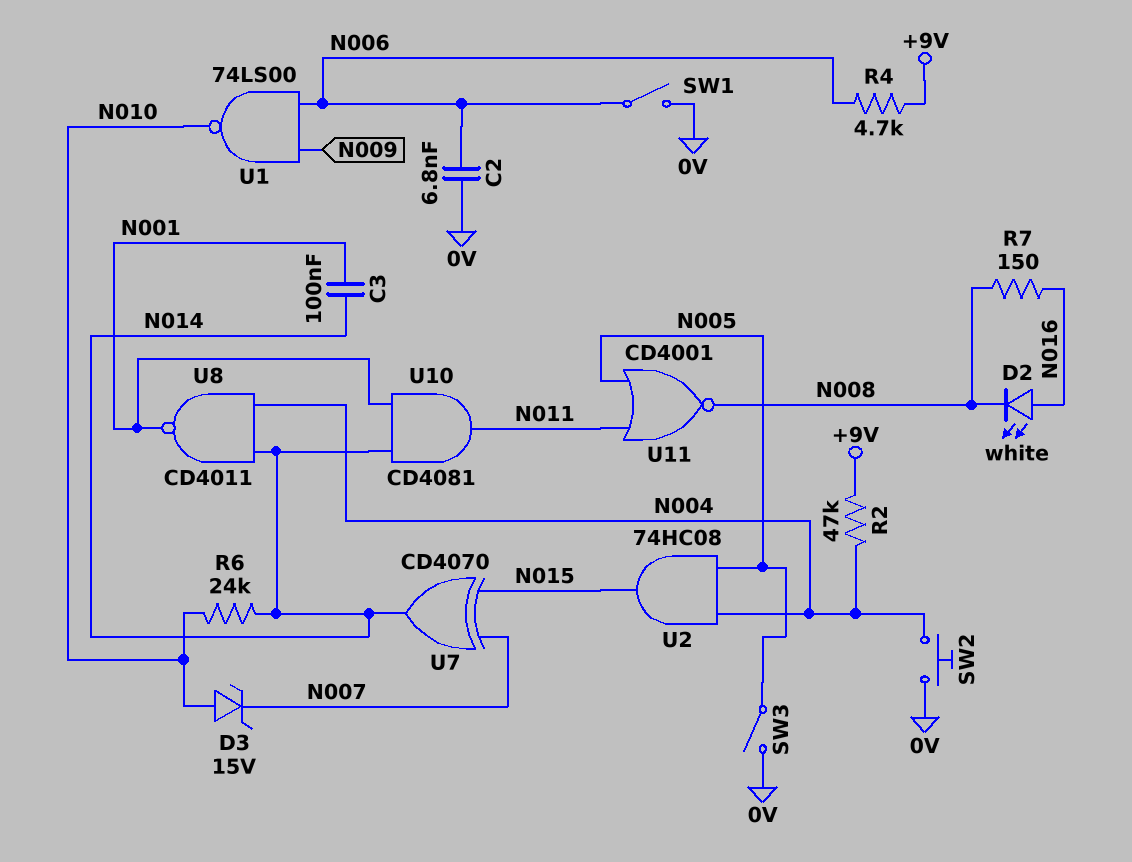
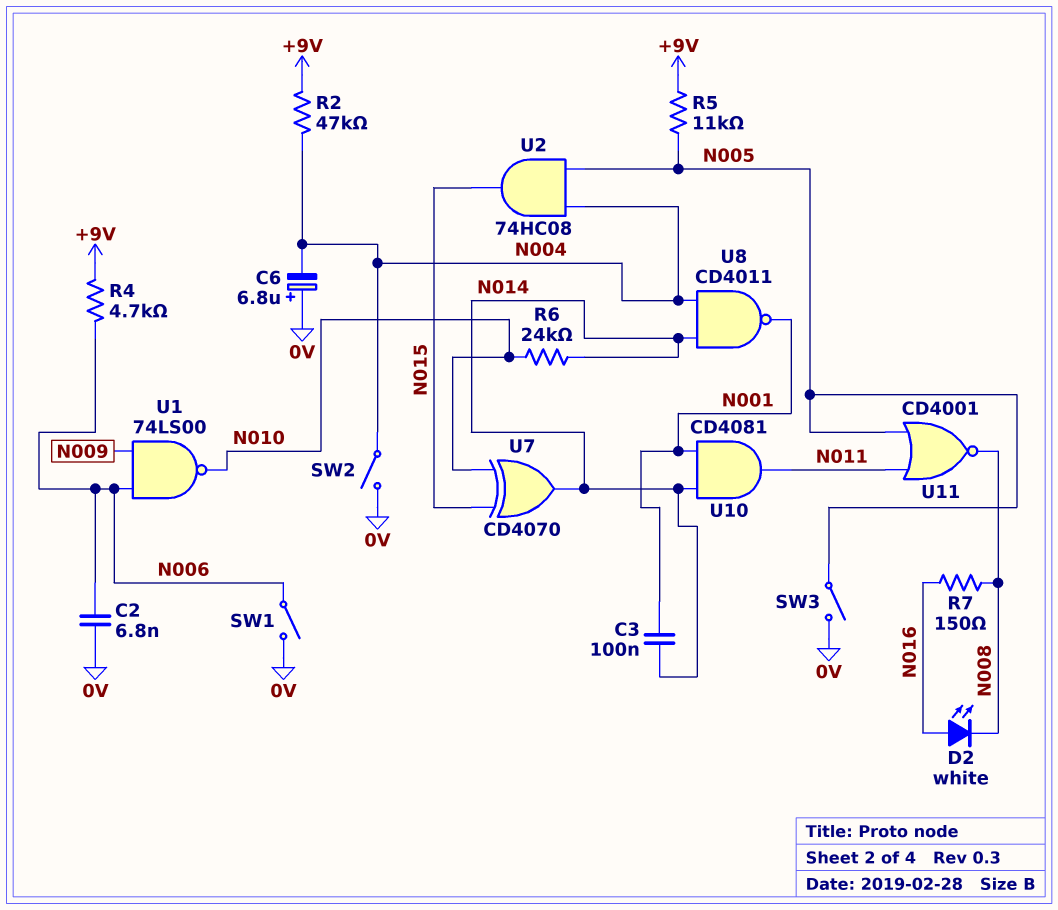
C6: none -> 6.8uF (plus 0V, minus N004)
D3: zener 15V (A N010, K N007) -> none
R5: none -> 11k (+9V, N005)
SW2: button (0V, N004) -> switch (0V, N004)
U7: XOR CD4070 (in N007, in N015, out N014) -> XOR CD4070 (in N010, in N015, out N014)

